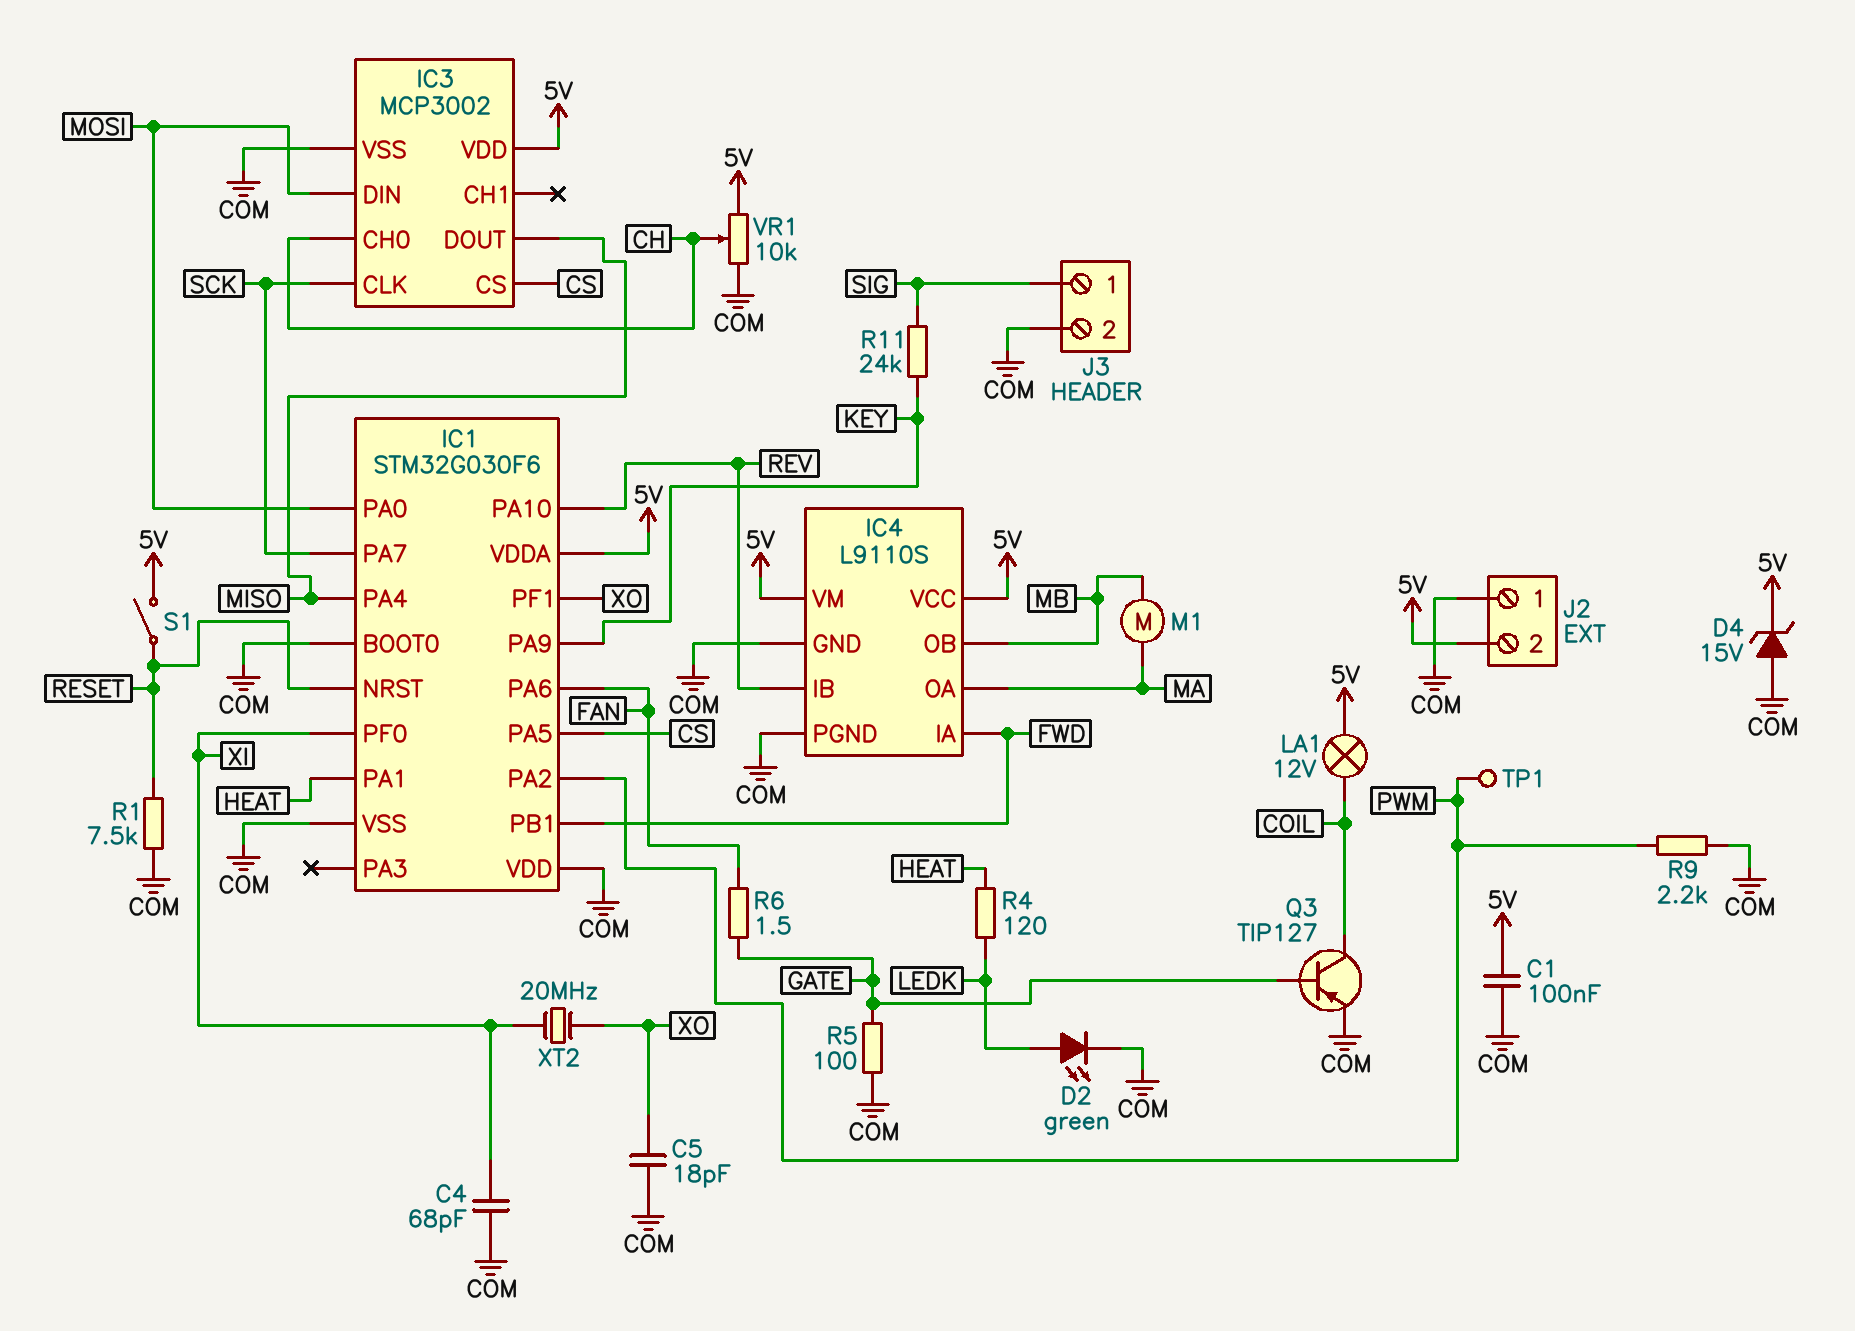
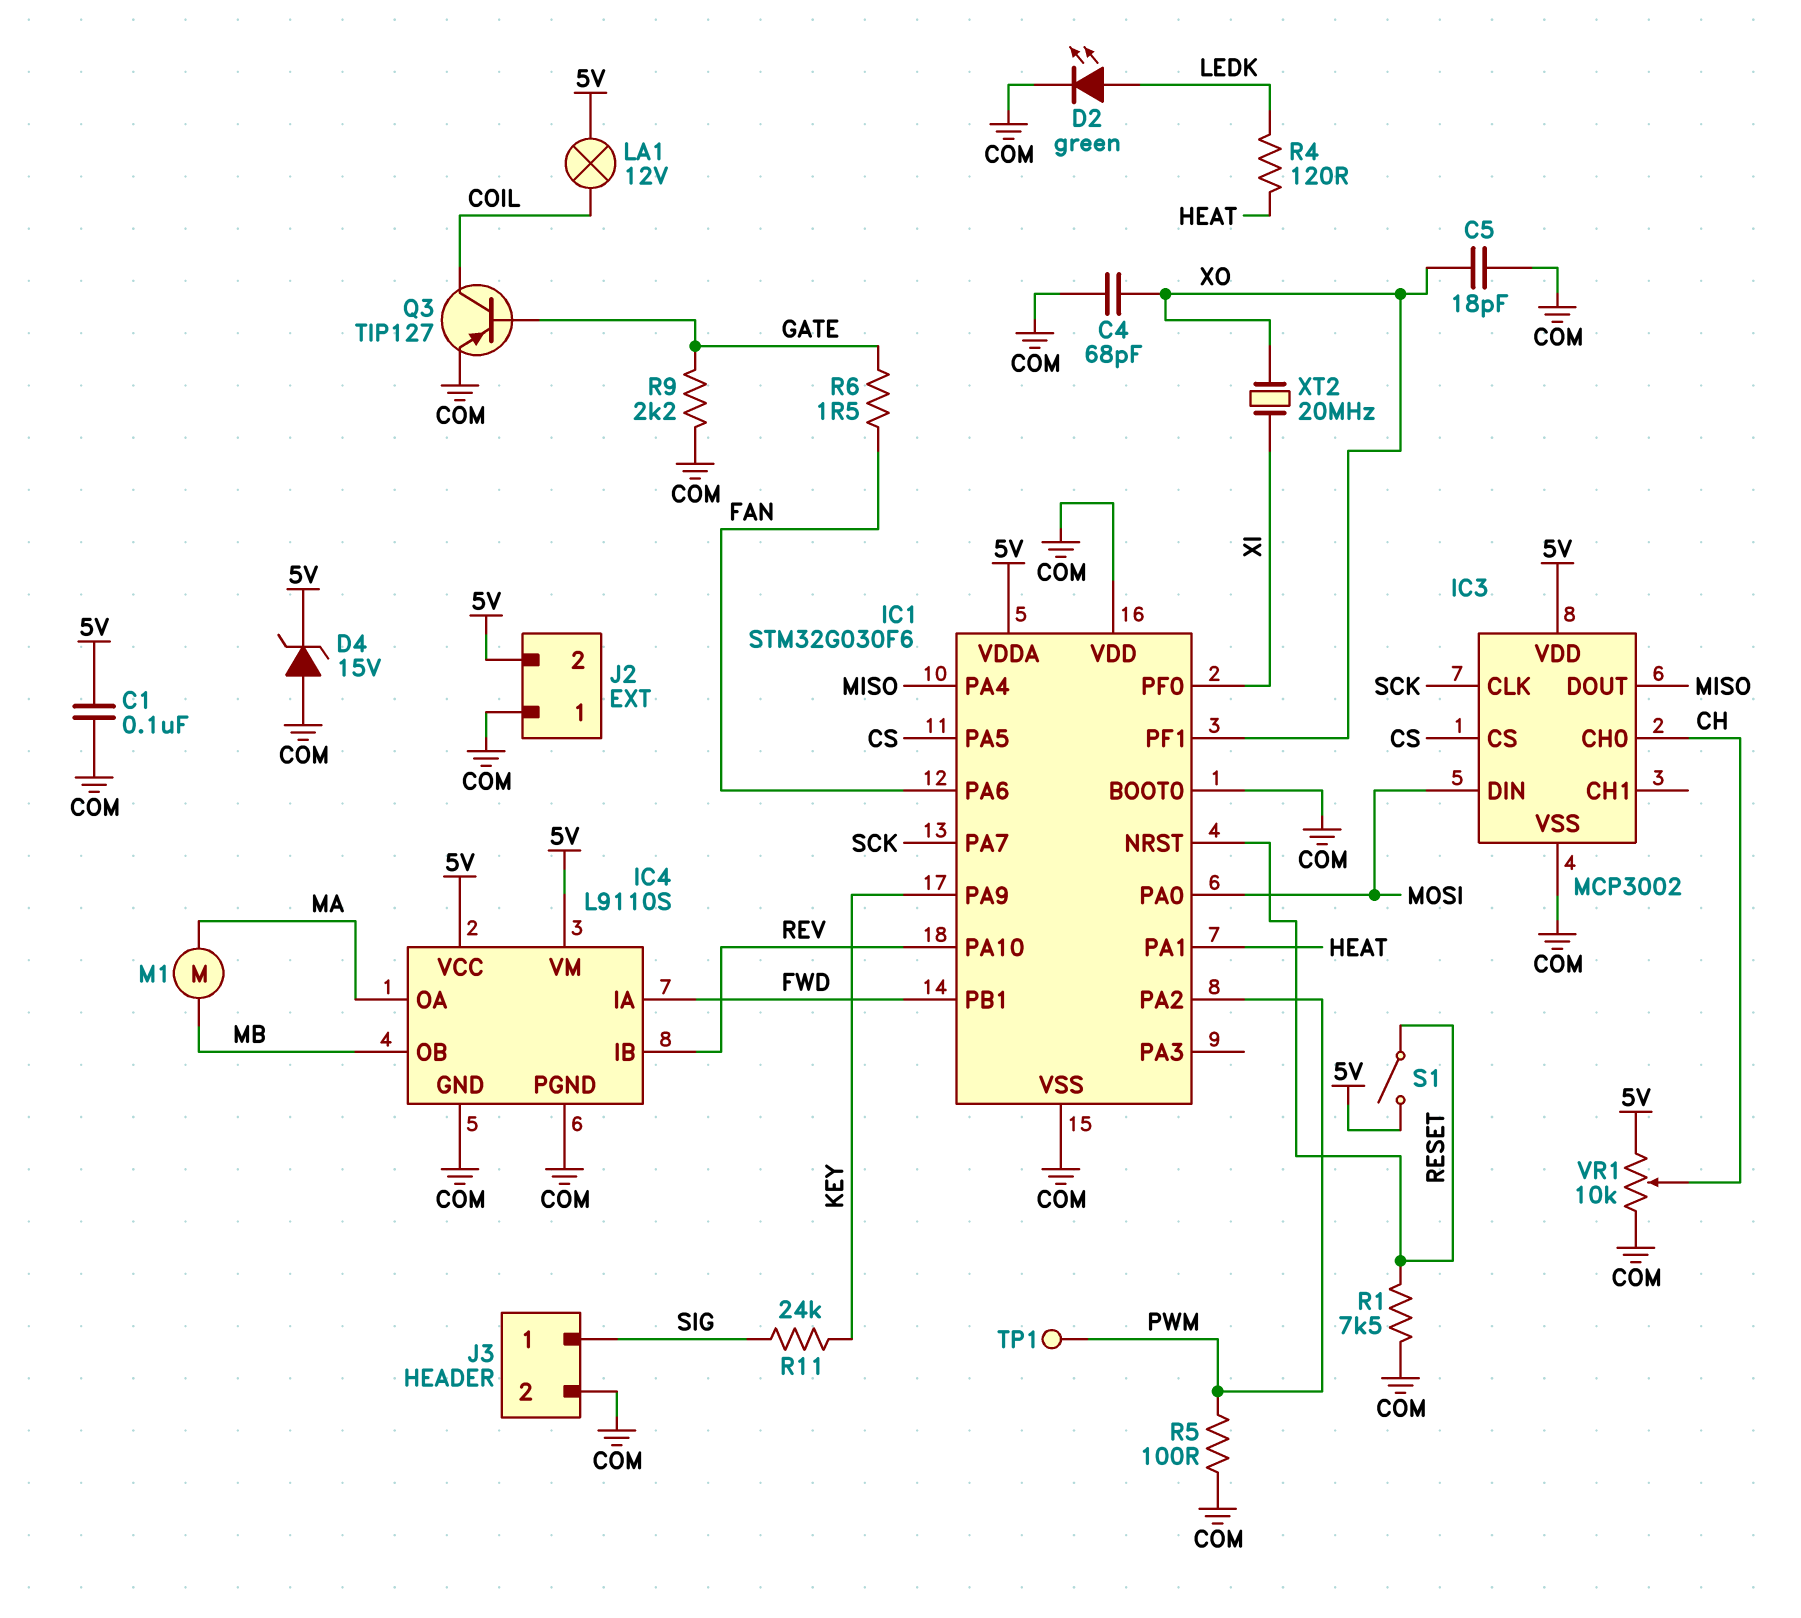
C4: 68pF (COM, XI) -> 68pF (COM, XO)
R5: 100 (COM, GATE) -> 100 (COM, PWM)
R9: 2.2k (COM, PWM) -> 2.2k (COM, GATE)

